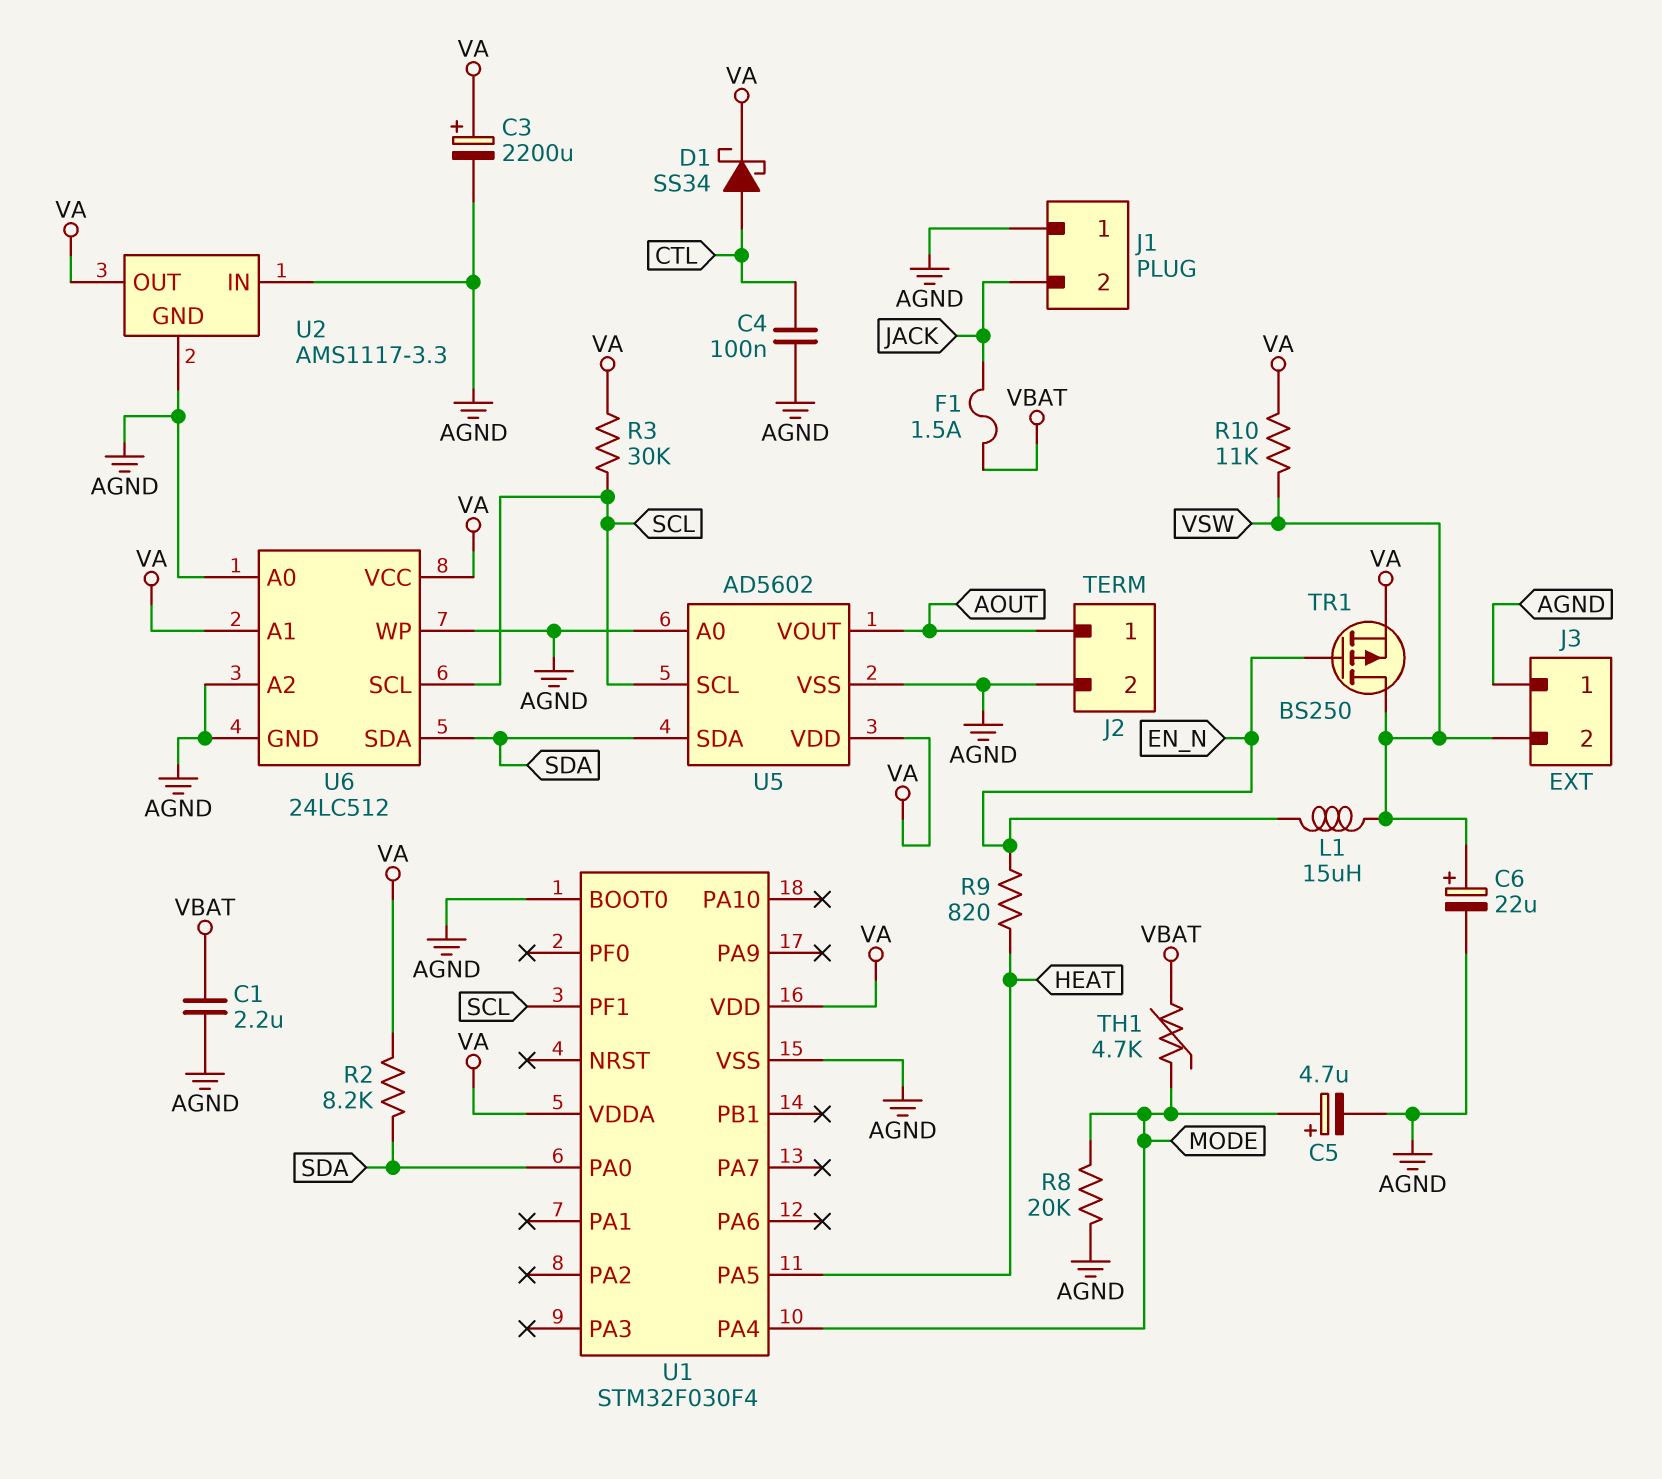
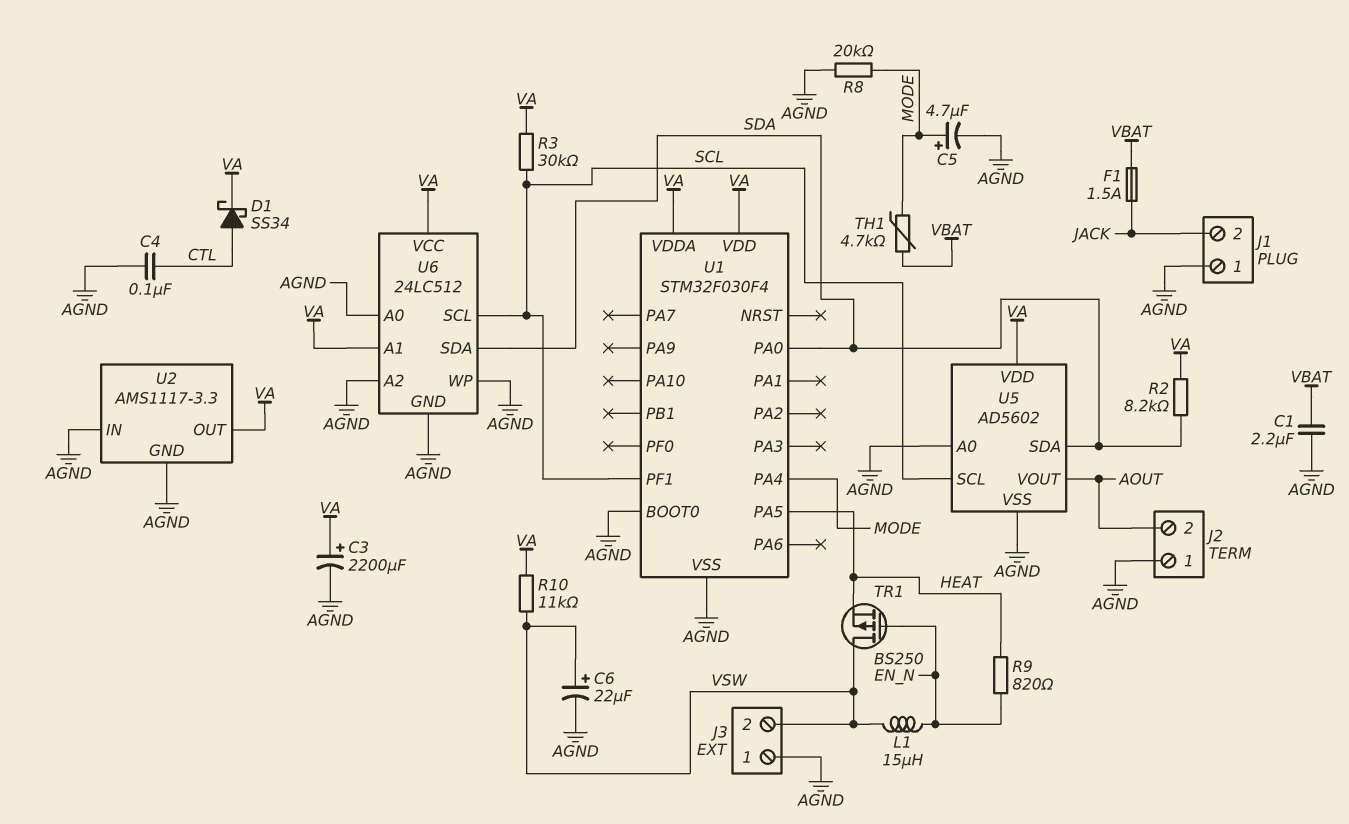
J2 pin 1: AOUT -> AGND
J2 pin 2: AGND -> AOUT
TR1: PMOS BS250 (G EN_N, D VSW, S VA) -> PMOS BS250 (G EN_N, D VSW, S HEAT)

